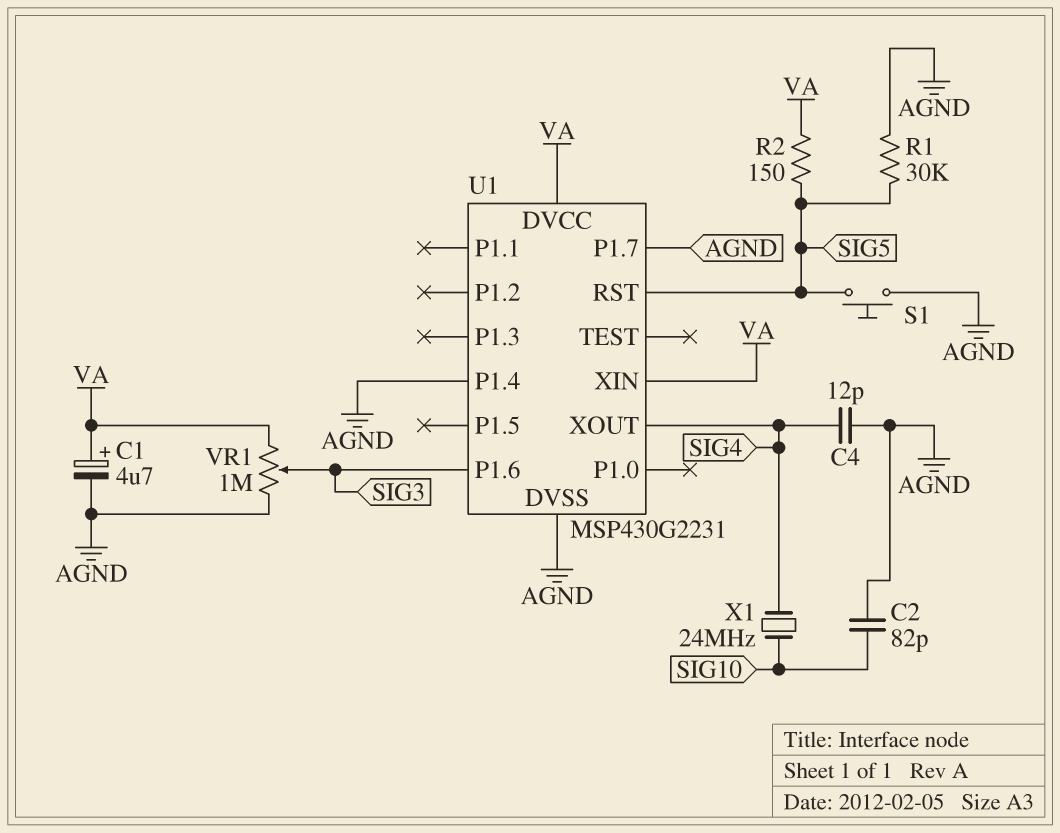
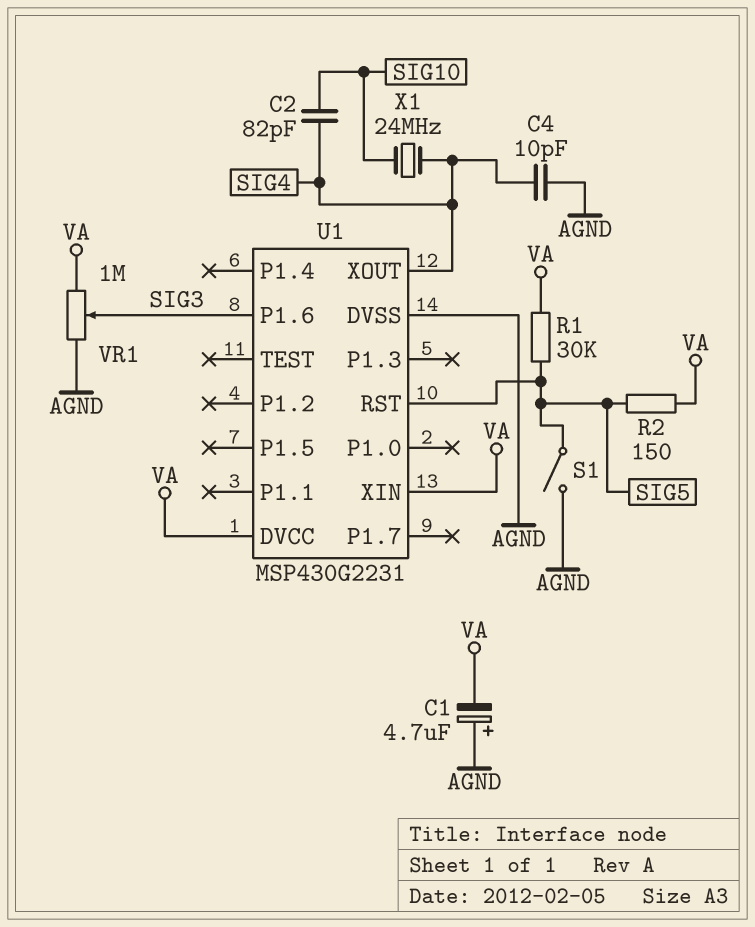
C1: 4.7uF (plus VA, minus AGND) -> 4.7uF (plus AGND, minus VA)
C2: 82pF (AGND, SIG10) -> 82pF (SIG4, SIG10)
C4: 12pF (AGND, SIG4) -> 10pF (AGND, SIG4)
R1: 30k (AGND, SIG5) -> 30k (SIG5, VA)
S1: button (AGND, SIG5) -> switch (AGND, SIG5)
U1 pin P1.4: AGND -> none
U1 pin P1.7: AGND -> none

